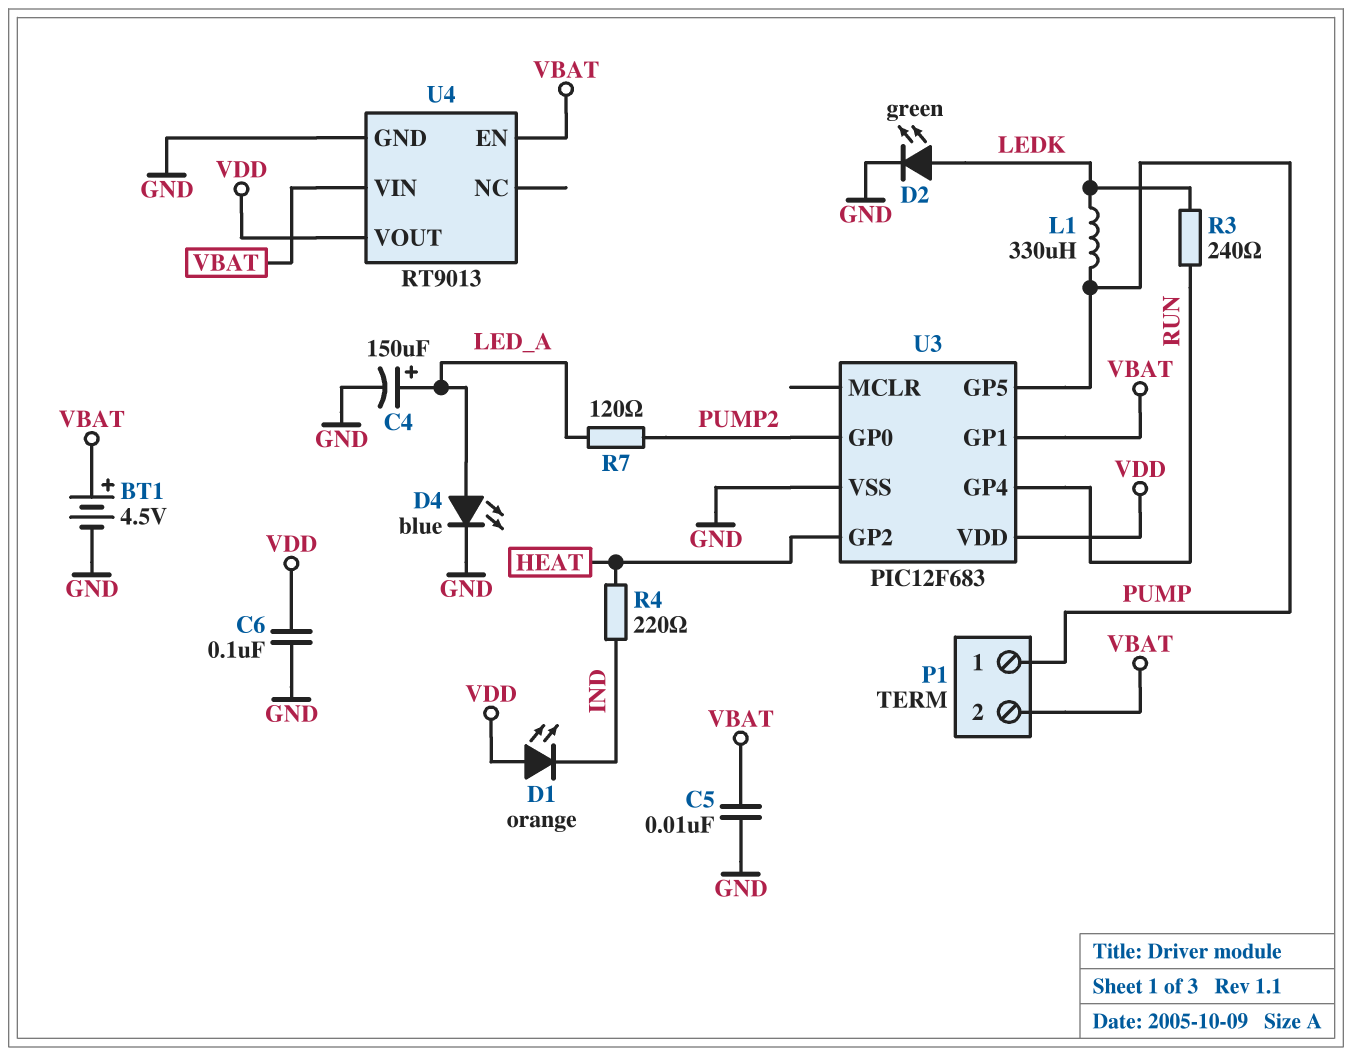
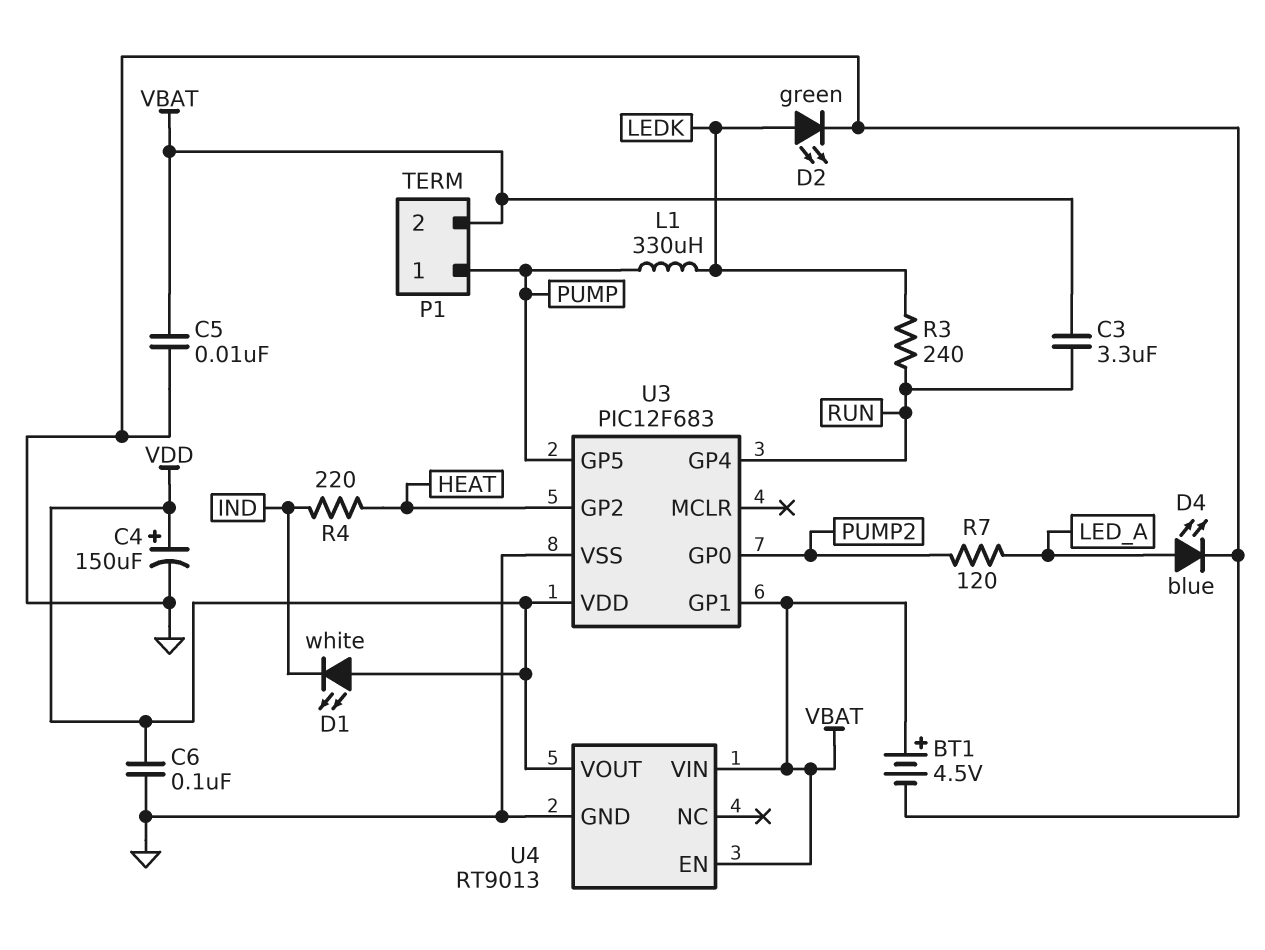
C3: none -> 3.3uF (RUN, VBAT)
C4: 150uF (plus LED_A, minus GND) -> 150uF (plus VDD, minus GND)
D1: LED orange (A VDD, K IND) -> LED white (A VDD, K IND)

